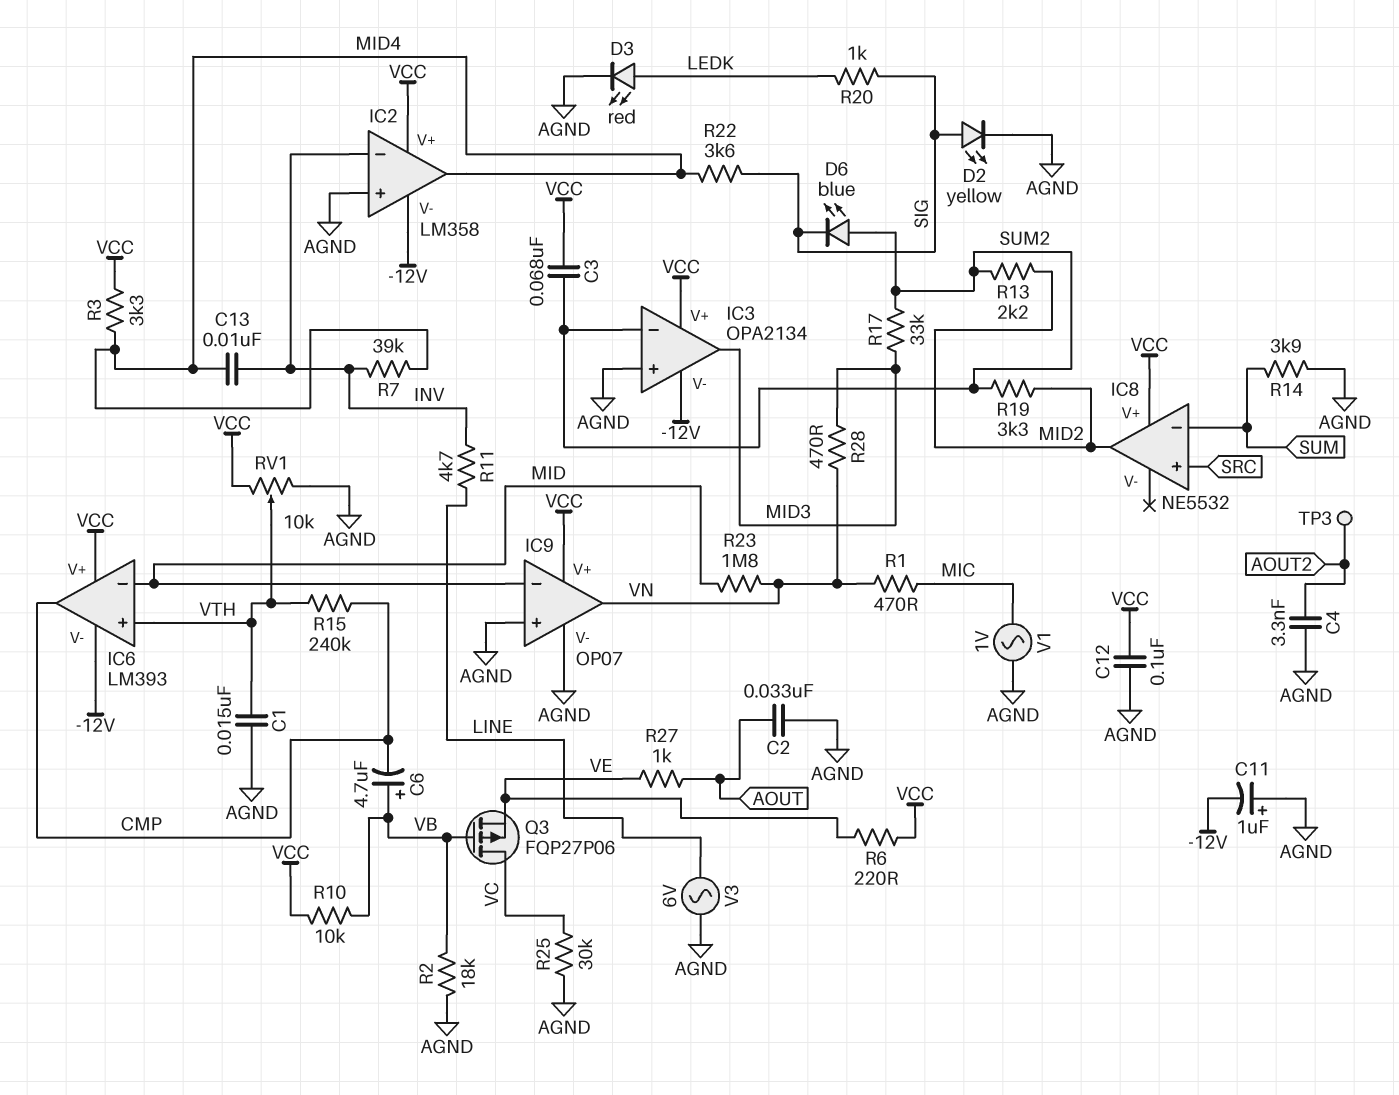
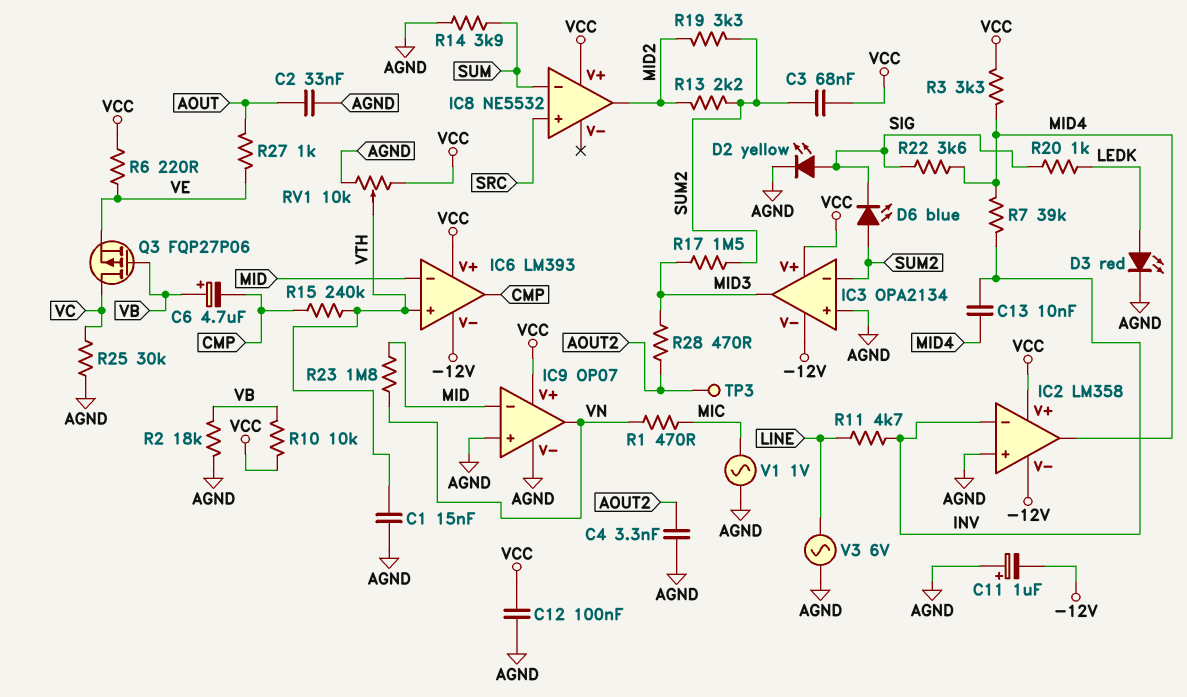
R17: 33k (MID3, SUM2) -> 1.5M (MID3, SUM2)
R28: 470 (MID3, VN) -> 470 (AOUT2, MID3)

